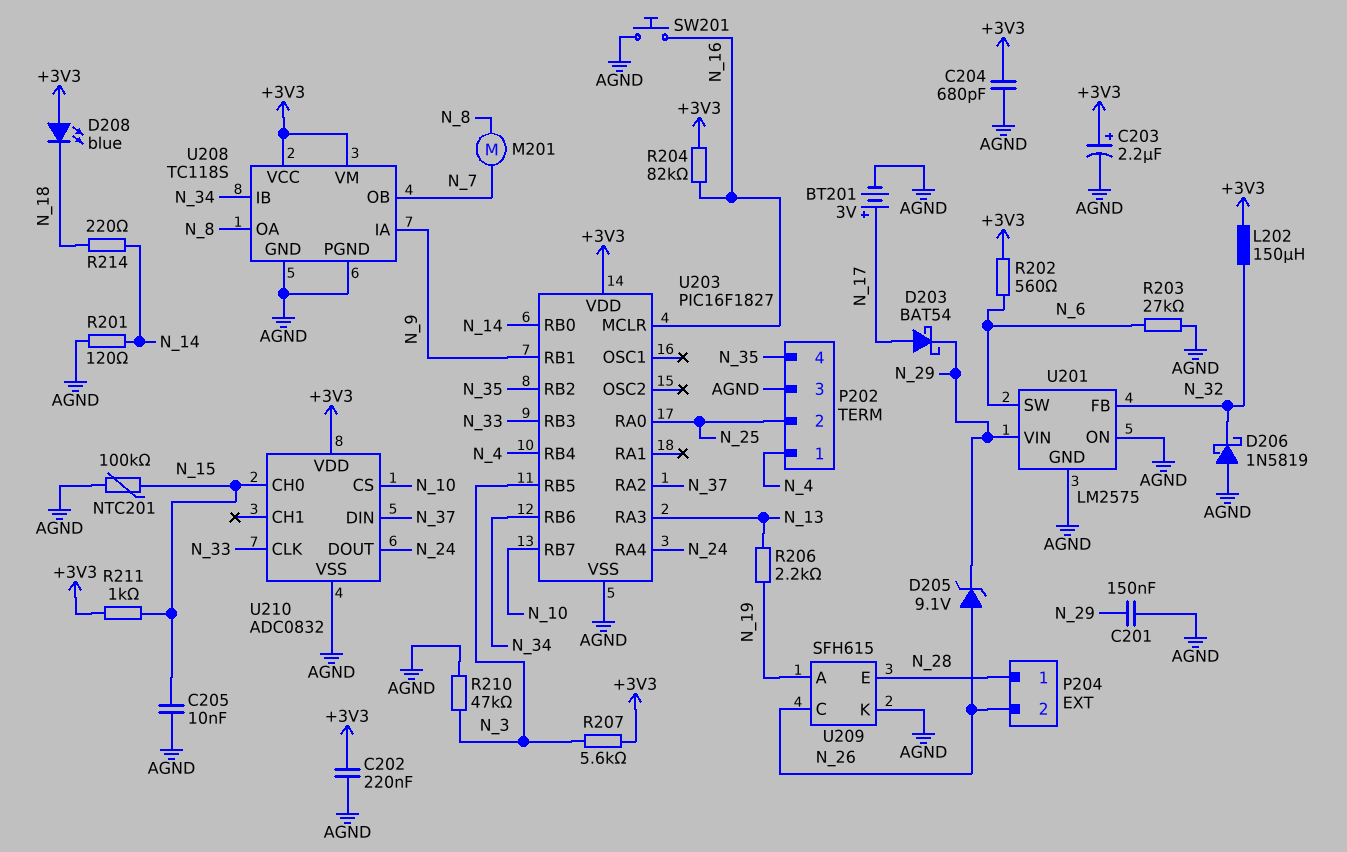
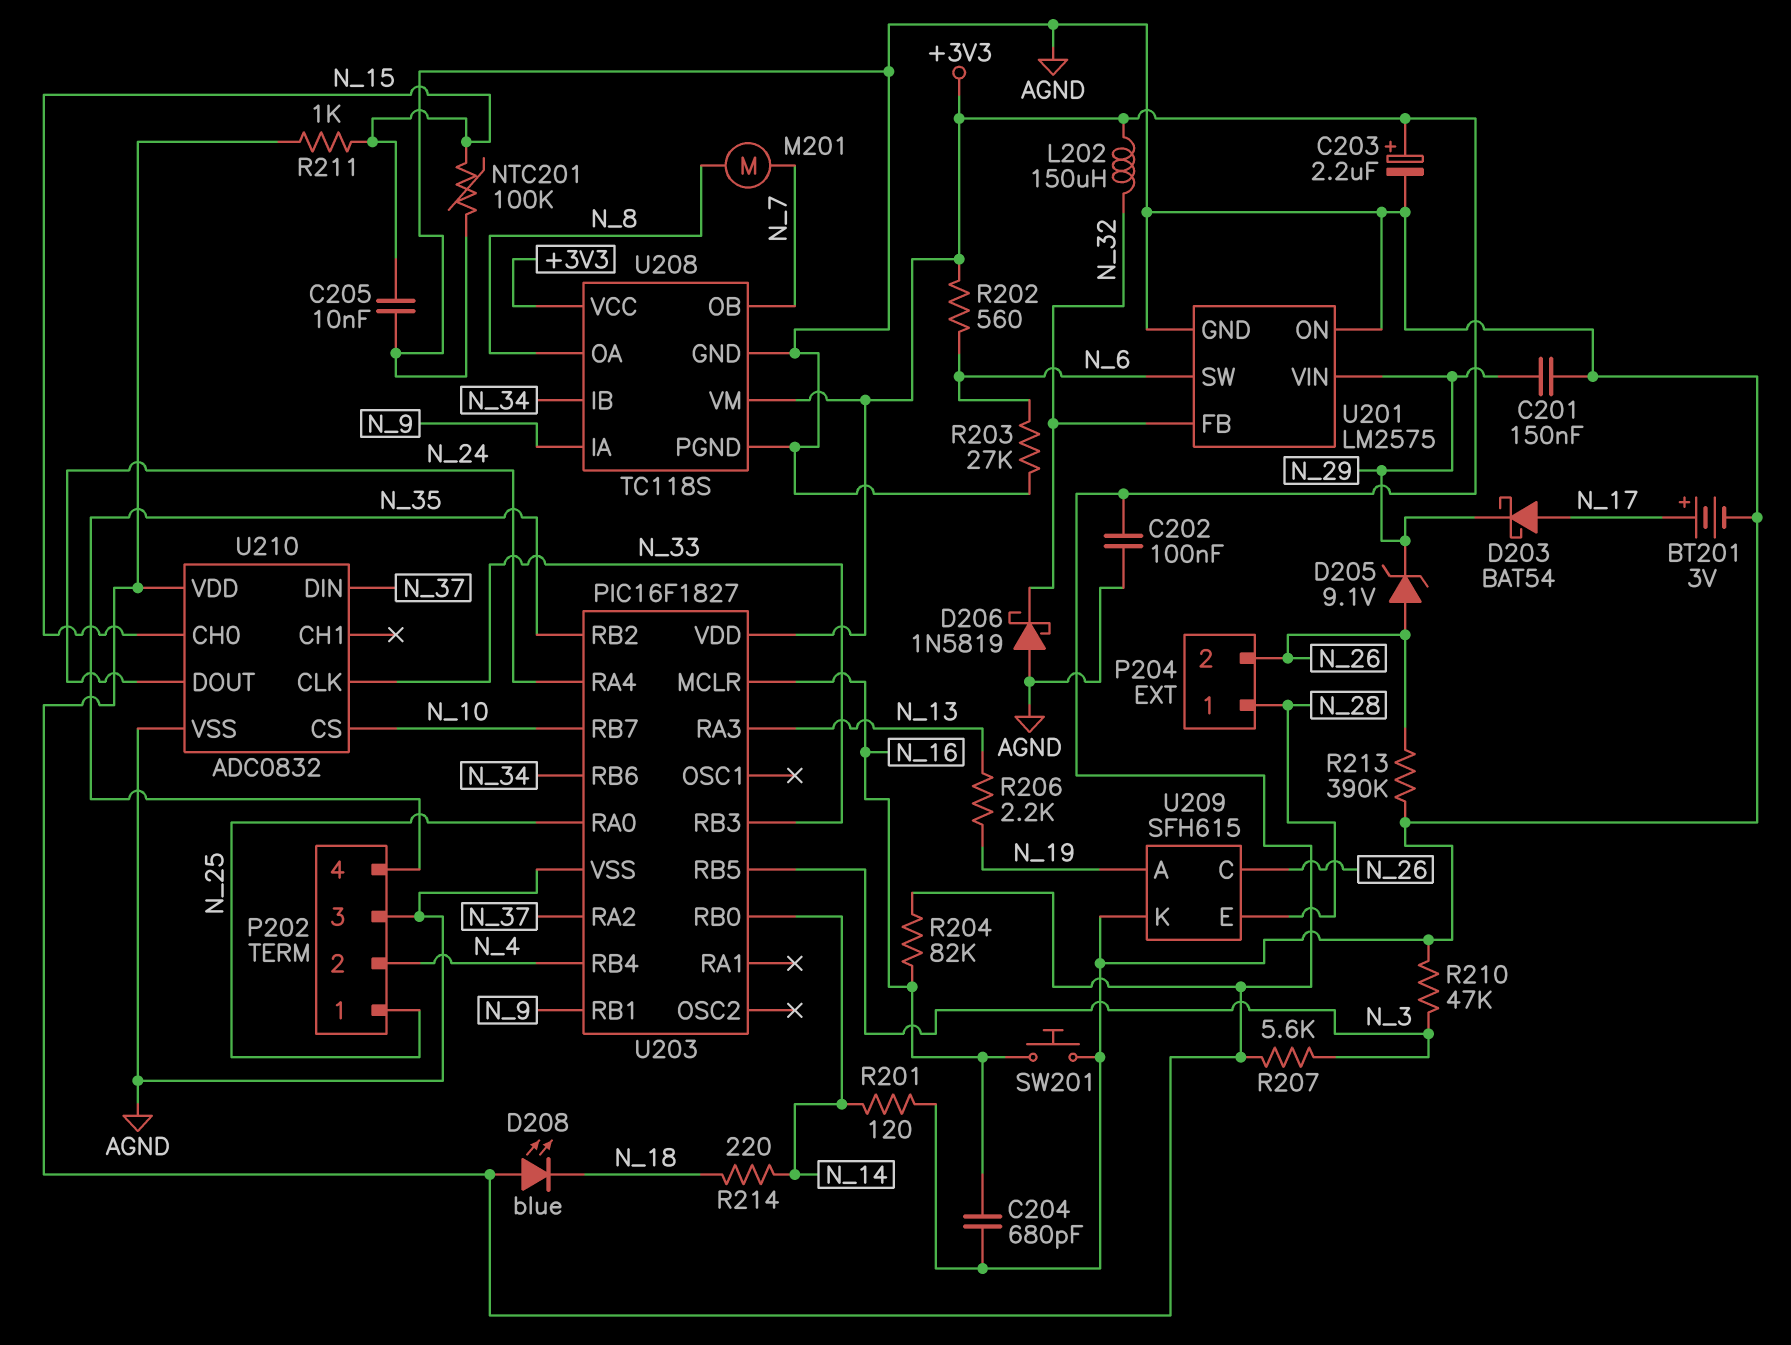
C202: 220nF (+3V3, AGND) -> 100nF (+3V3, AGND)
C204: 680pF (+3V3, AGND) -> 680pF (AGND, N_16)
P202 pin 1: N_4 -> N_25
P202 pin 2: N_25 -> N_4
R213: none -> 390k (AGND, N_26)

